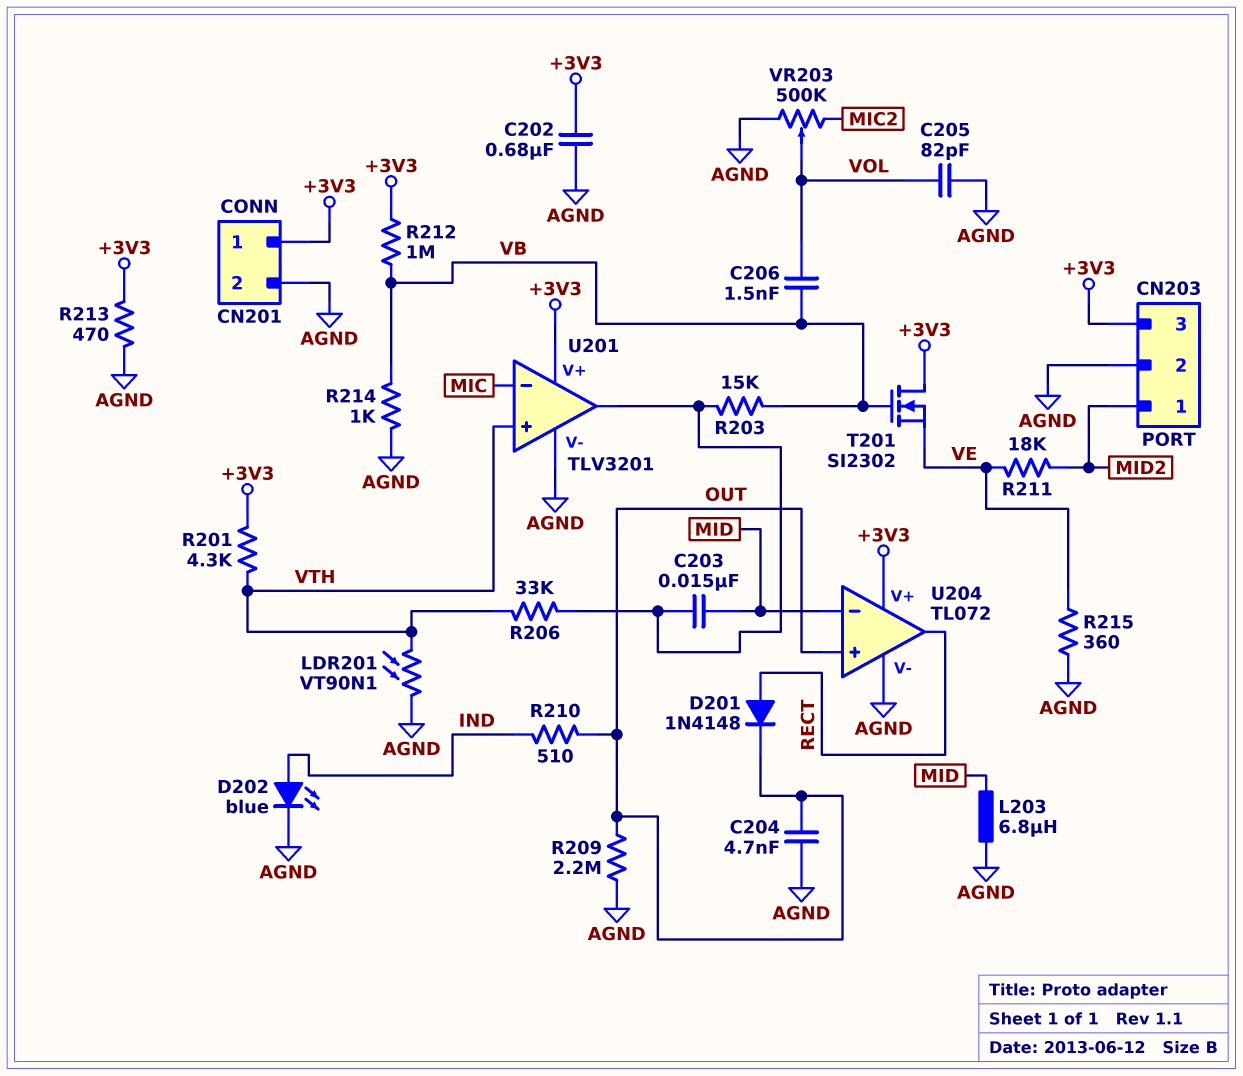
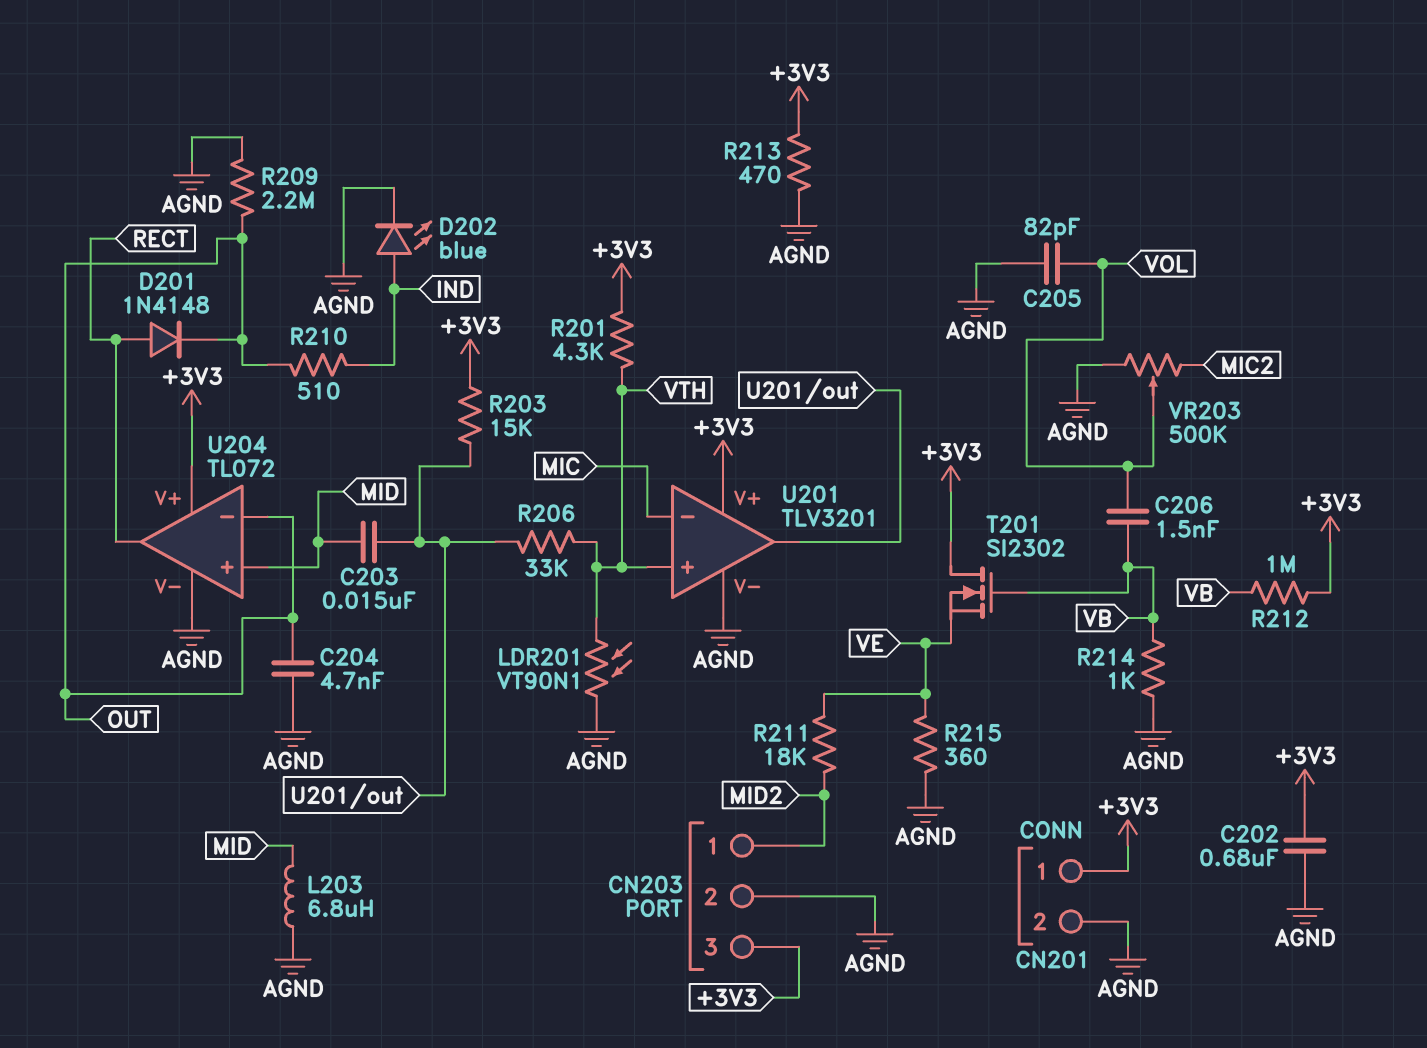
R203: 15k (U201/out, VB) -> 15k (+3V3, U201/out)
U204 pin in+: OUT -> MID
U204 pin in-: MID -> OUT

